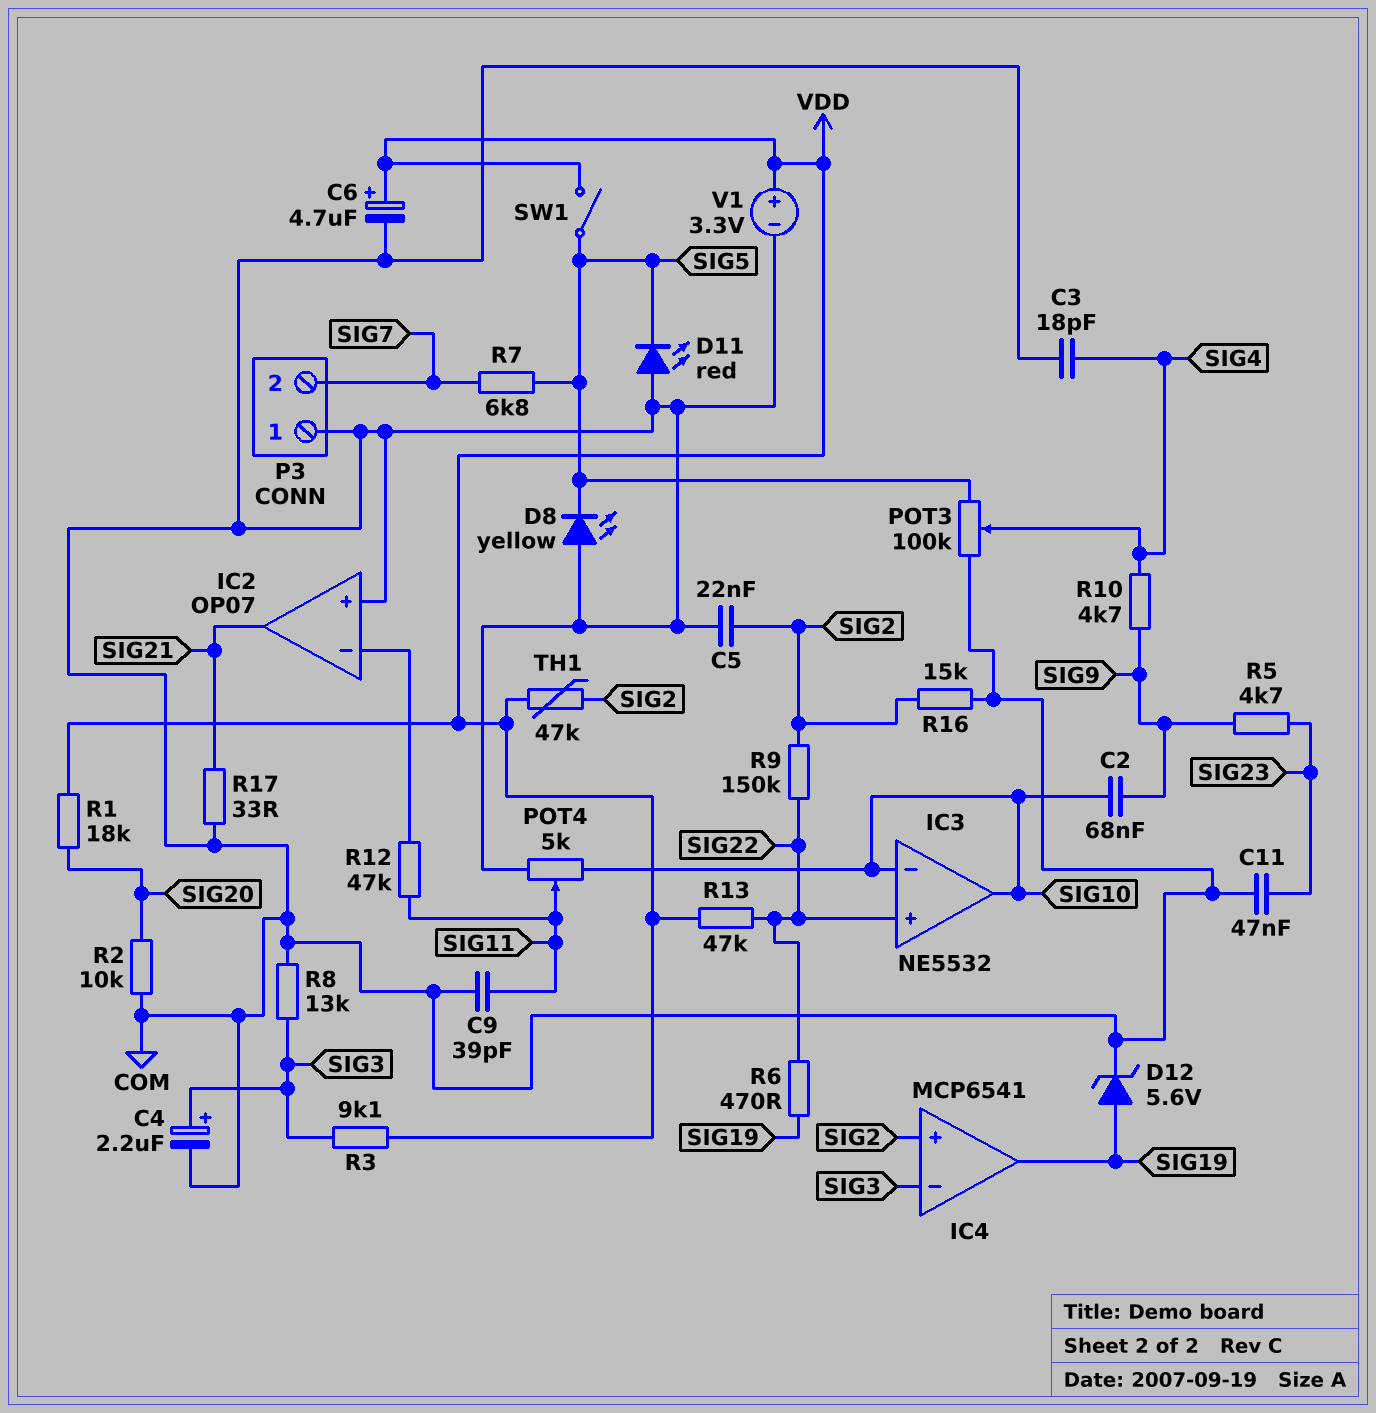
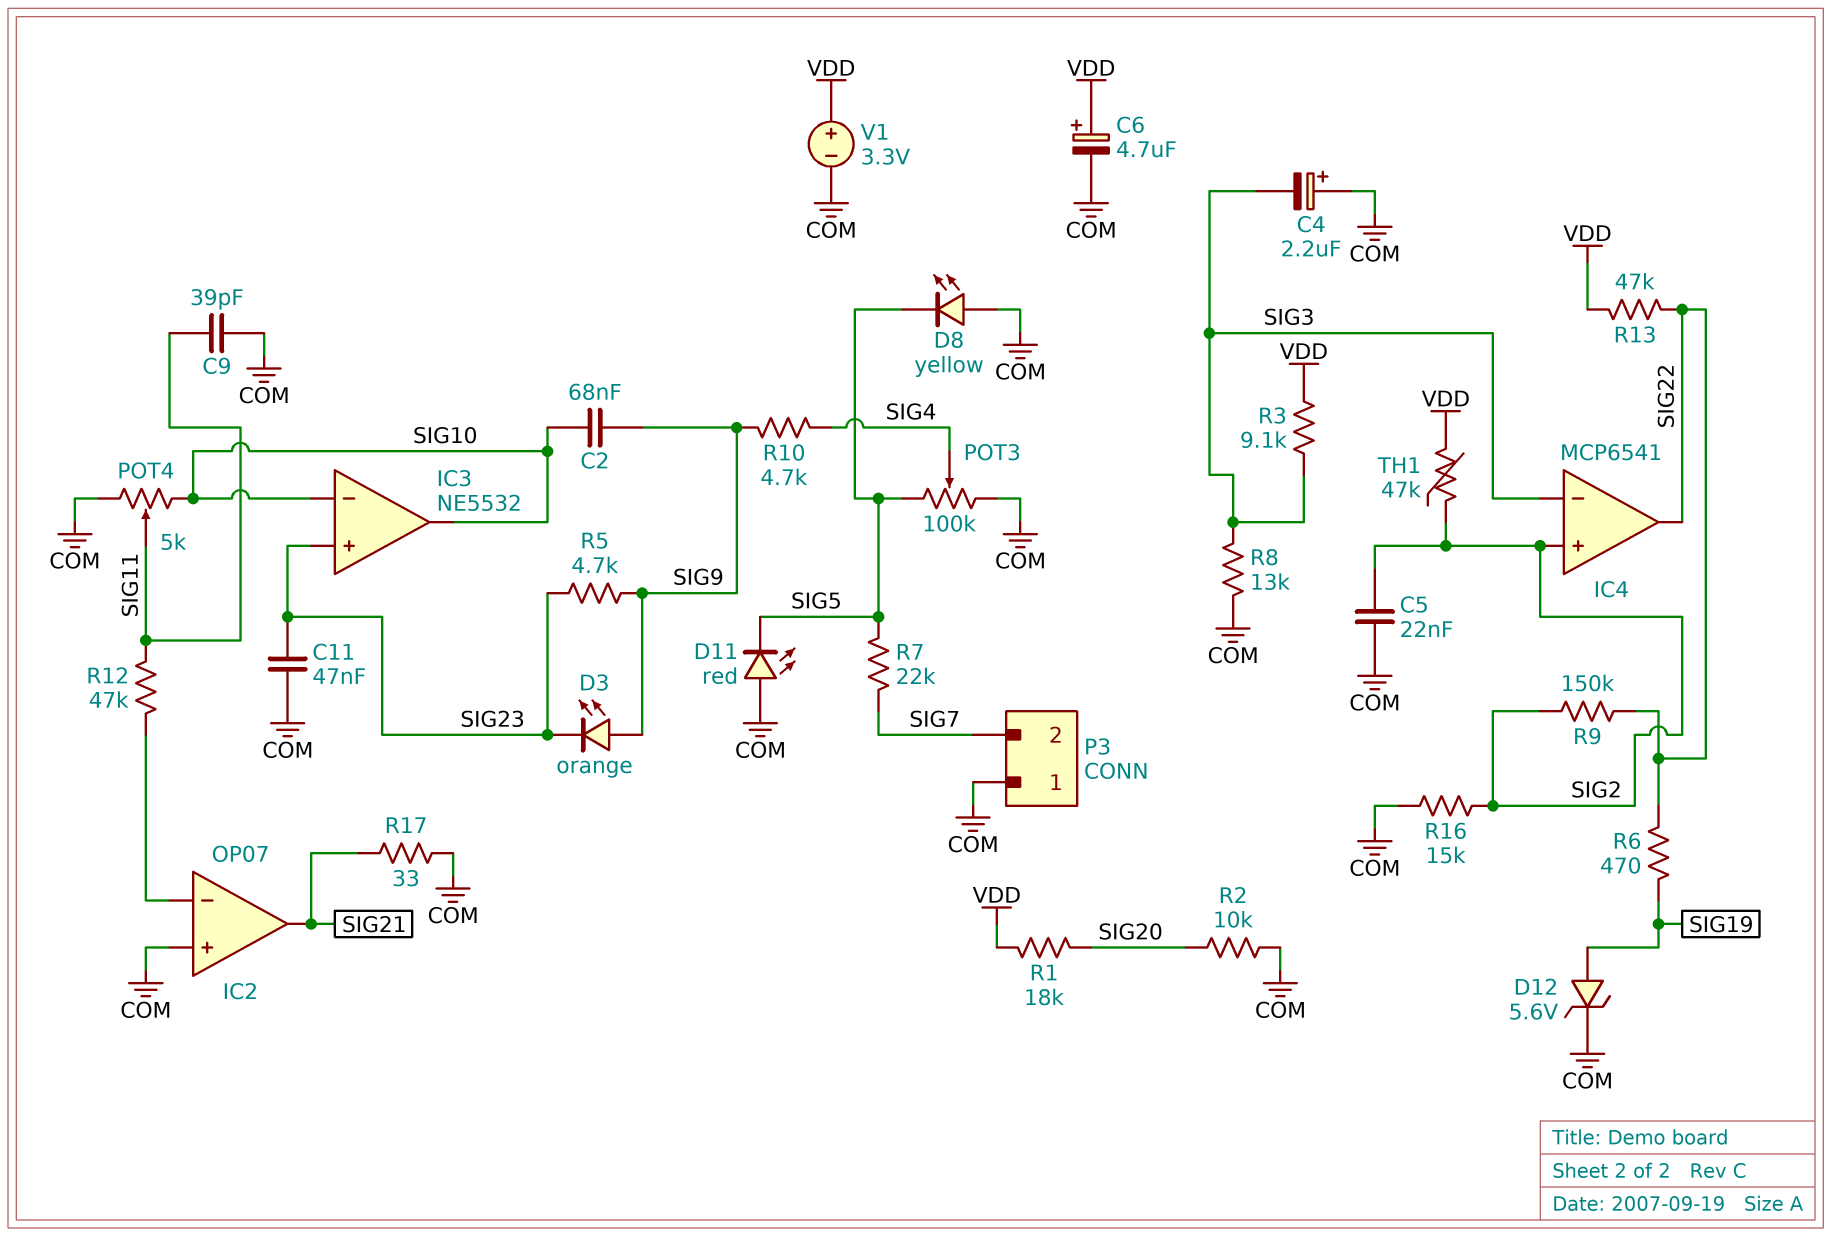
C3: 18pF (COM, SIG4) -> none
C4: 2.2uF (plus SIG3, minus COM) -> 2.2uF (plus COM, minus SIG3)
D3: none -> LED orange (A SIG9, K SIG23)
IC3 pin in+: SIG22 -> SIG23
IC4 pin out: SIG19 -> SIG22
R7: 6.8k (SIG5, SIG7) -> 22k (SIG5, SIG7)
SW1: switch (SIG5, VDD) -> none

